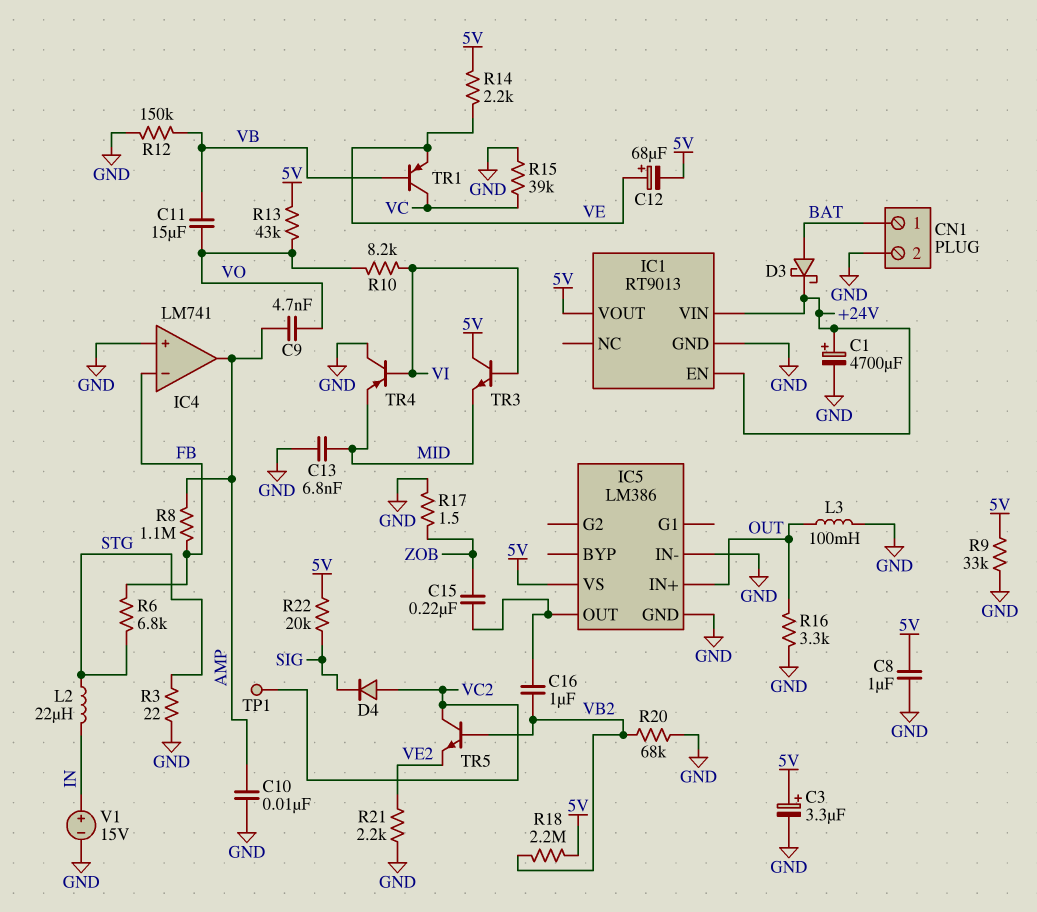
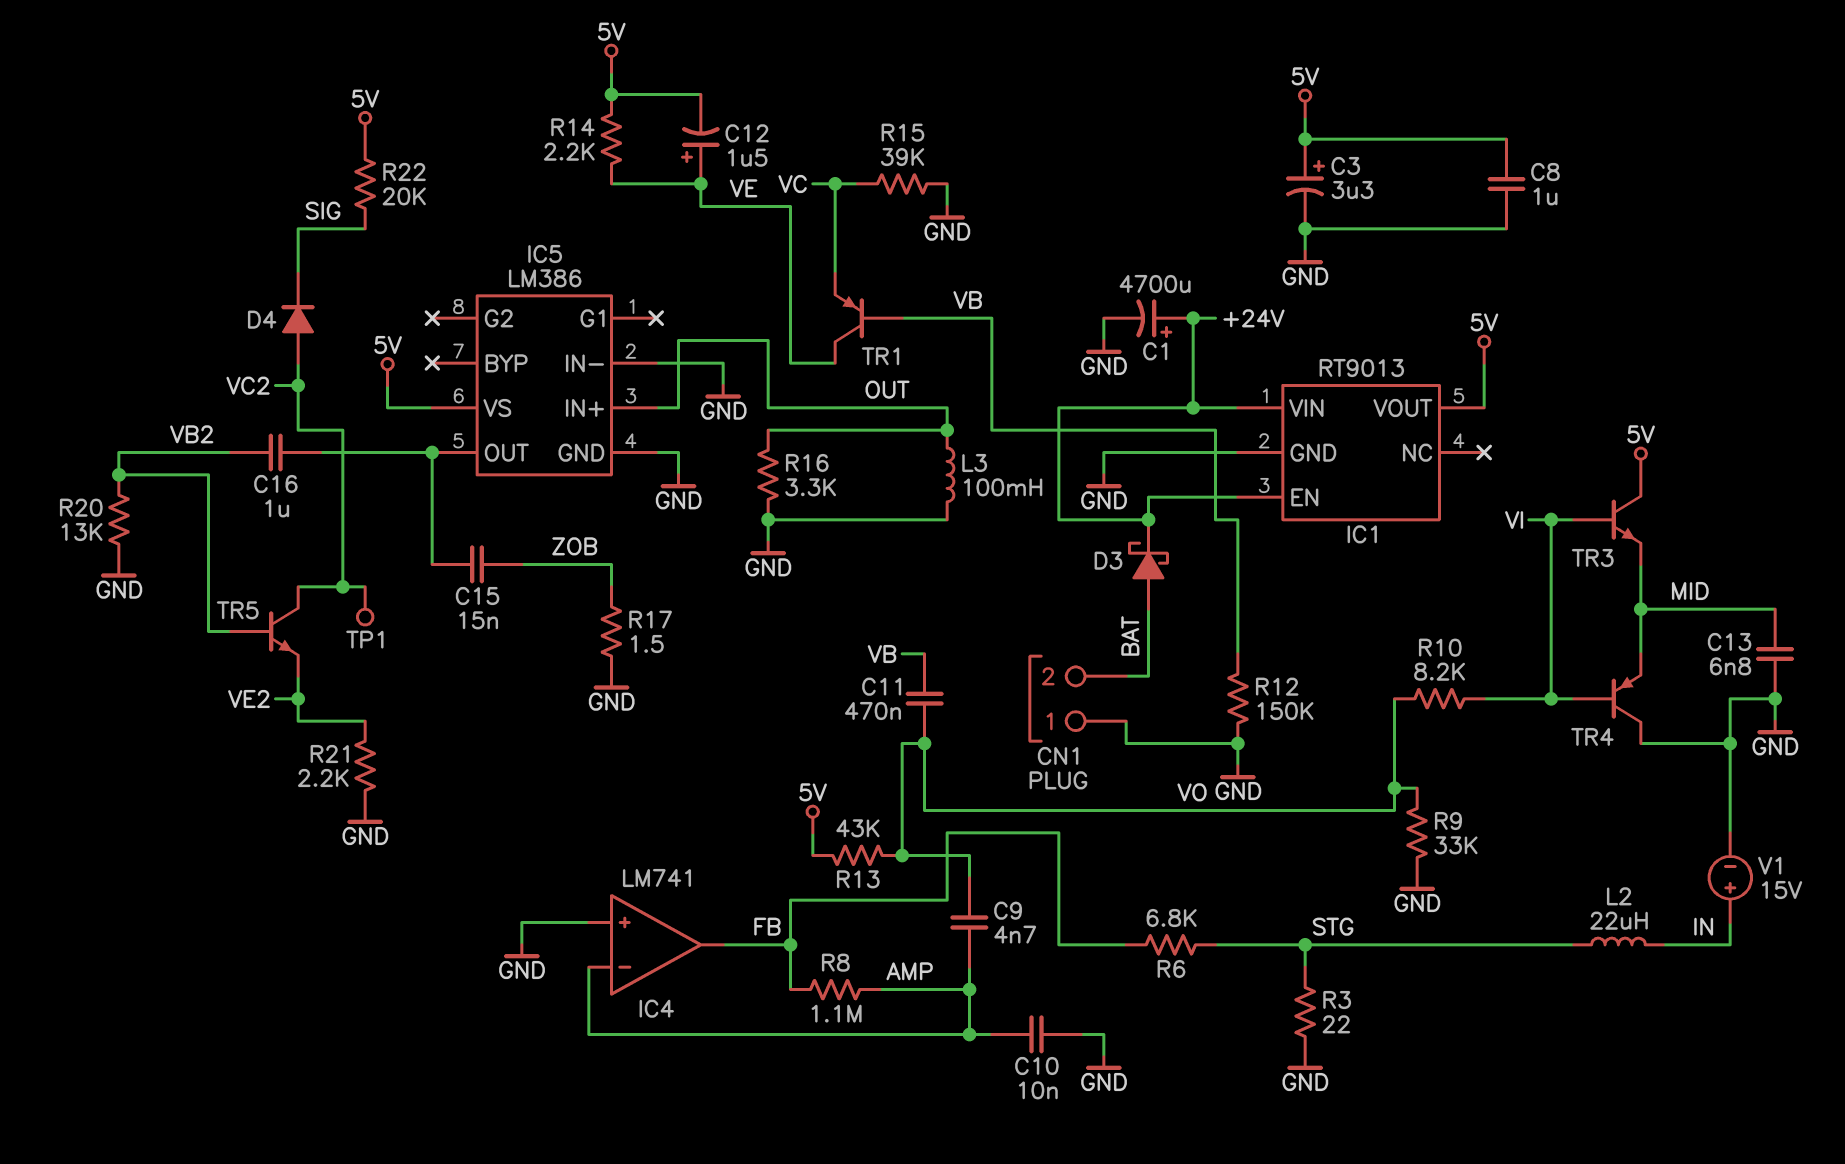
C11: 15uF (VB, VO) -> 470nF (VB, VO)
C12: 68uF (plus VE, minus 5V) -> 1.5uF (plus VE, minus 5V)
C15: 220nF (IC5/OUT, ZOB) -> 15nF (IC5/OUT, ZOB)
CN1 pin 1: BAT -> GND
CN1 pin 2: GND -> BAT
IC4 pin in-: FB -> AMP
IC4 pin out: AMP -> FB
R9: 33k (5V, GND) -> 33k (GND, VO)
R18: 2.2M (5V, VB2) -> none
R20: 68k (GND, VB2) -> 13k (GND, VB2)
TR1: PNP (B VB, C VC, E VE) -> PNP (B VB, C VE, E VC)

